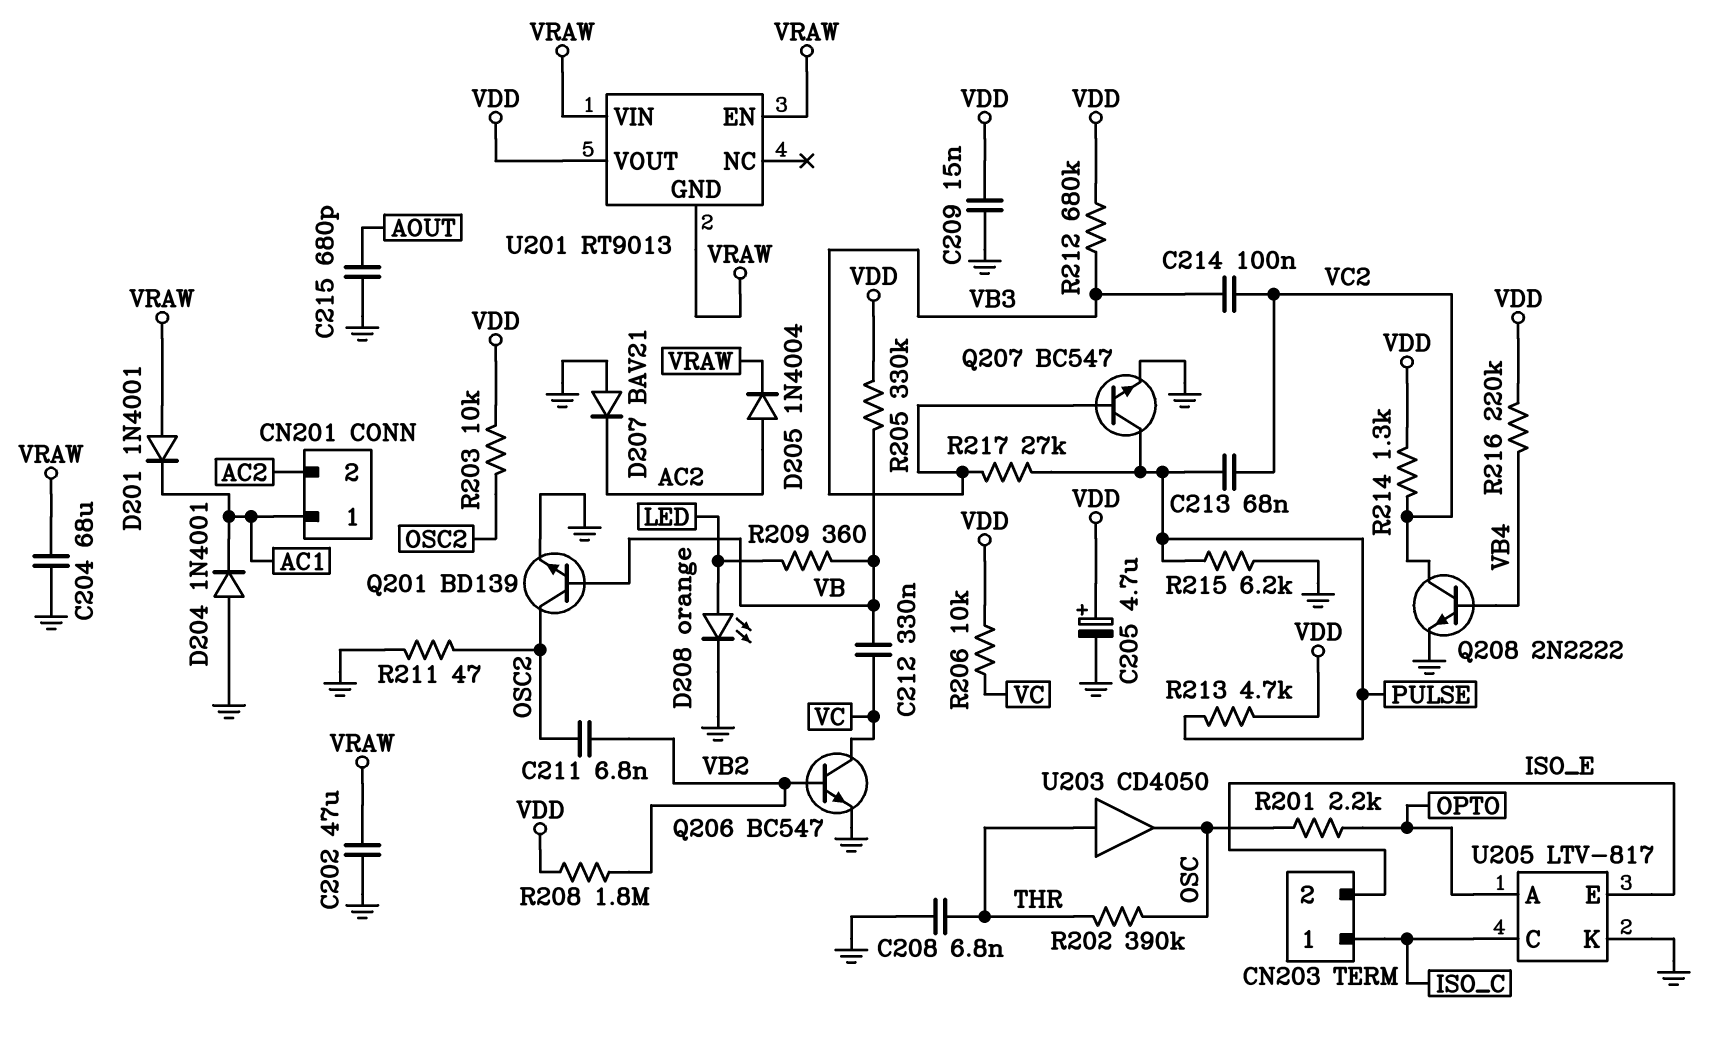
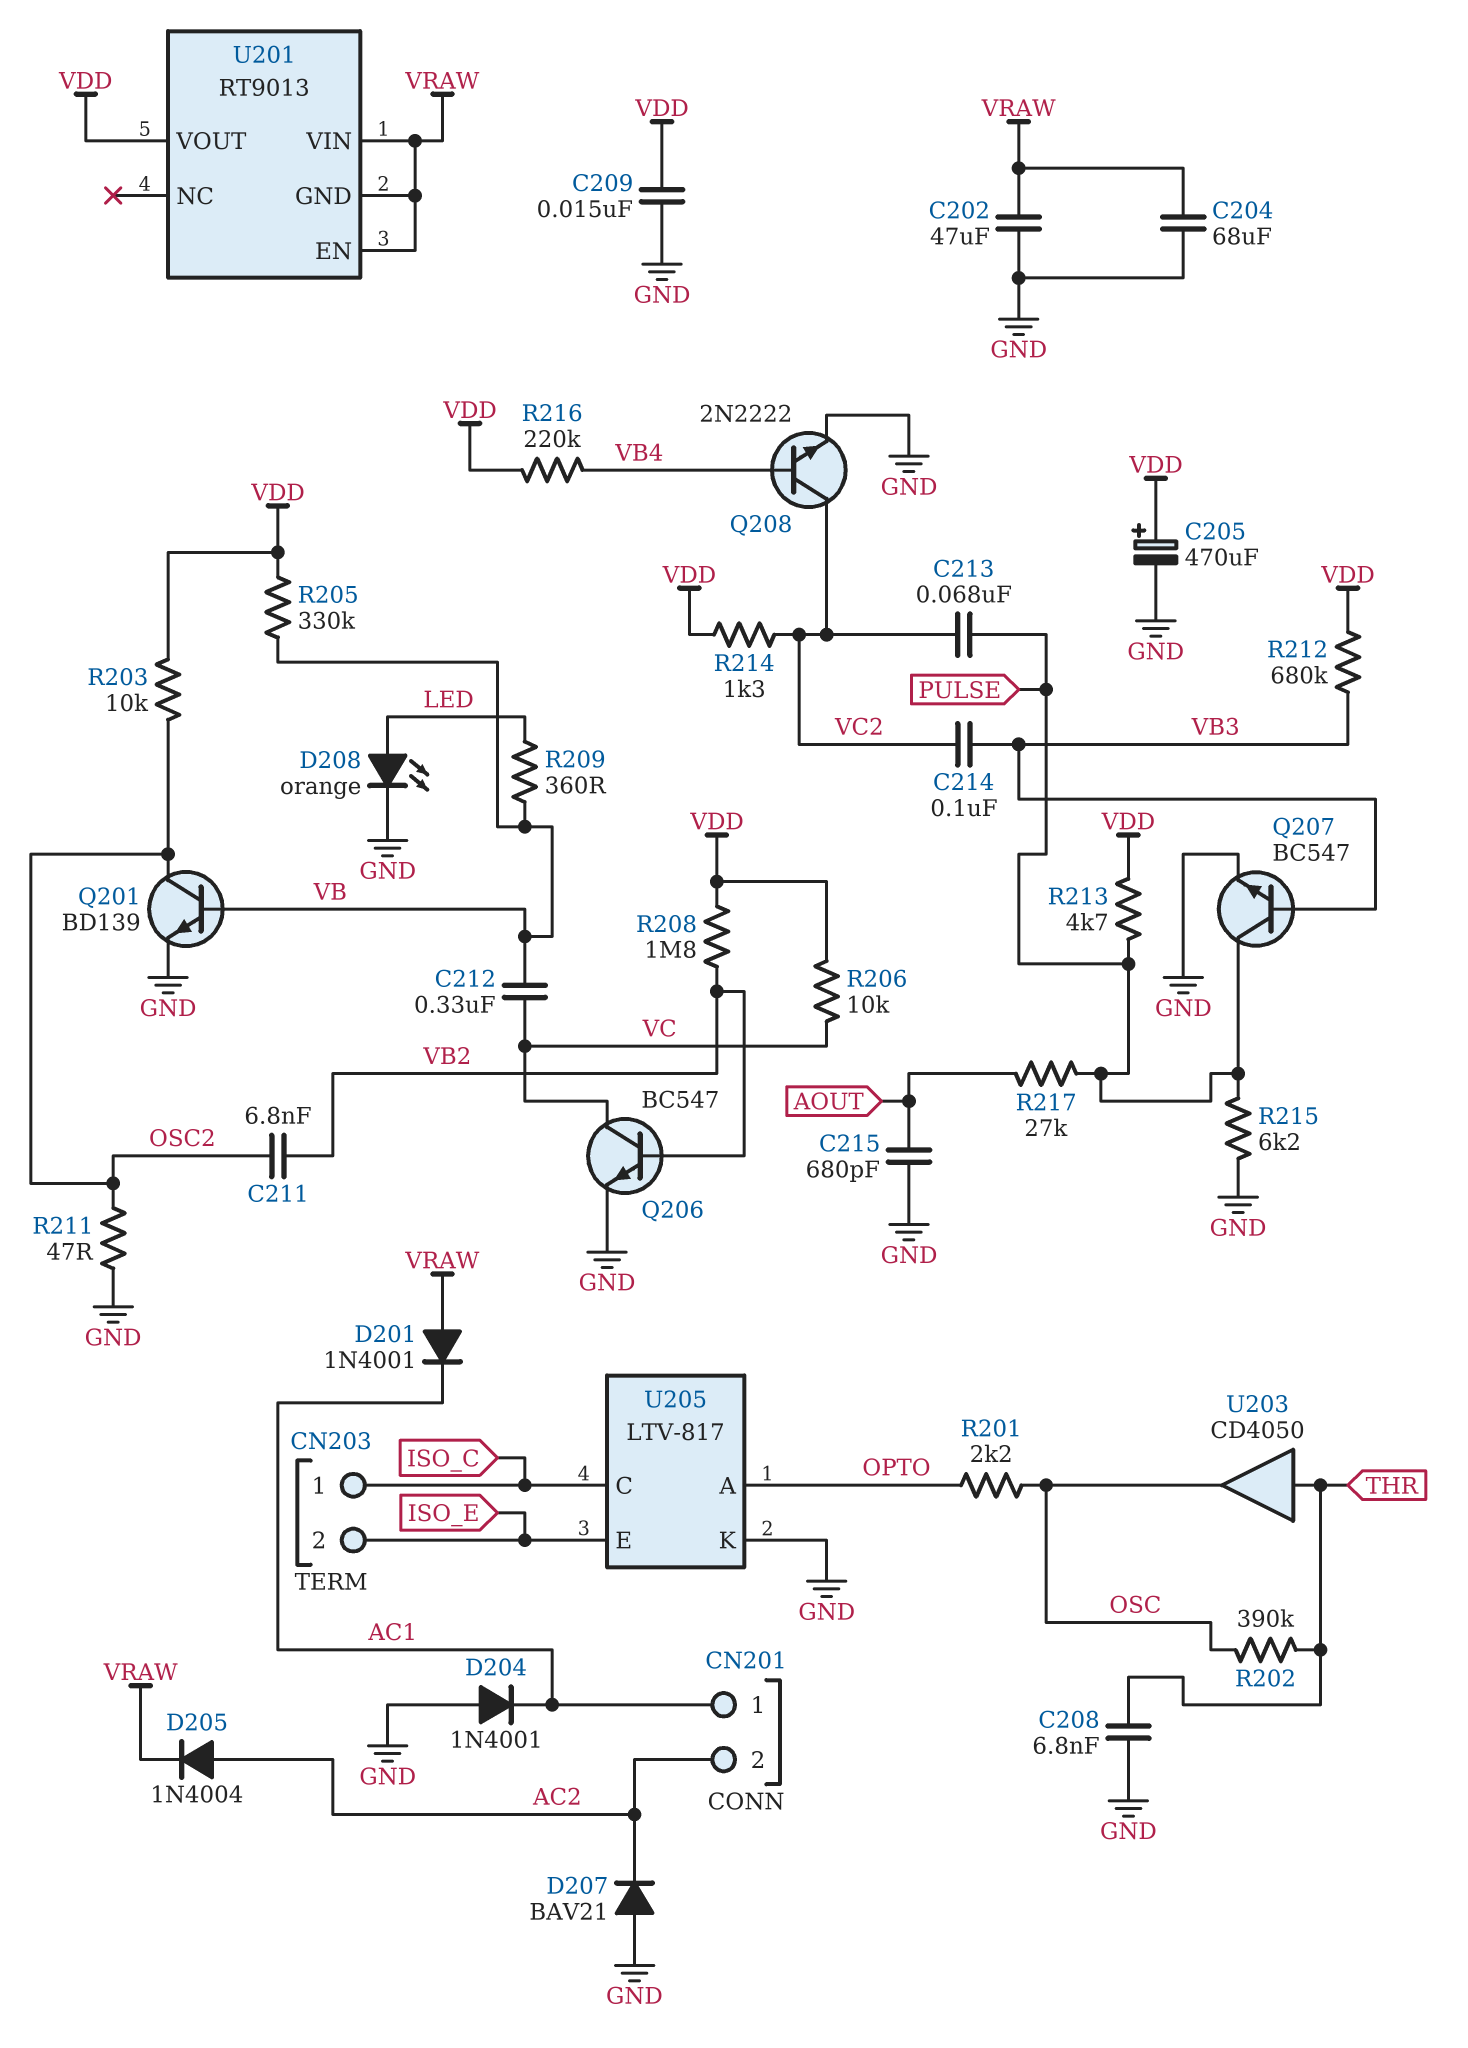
C205: 4.7uF (plus VDD, minus GND) -> 470uF (plus VDD, minus GND)
R217: 27k (PULSE, VB3) -> 27k (AOUT, PULSE)

